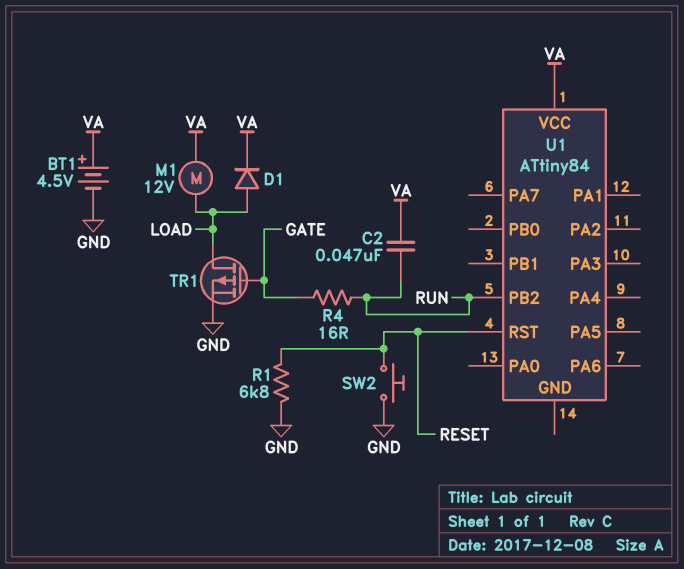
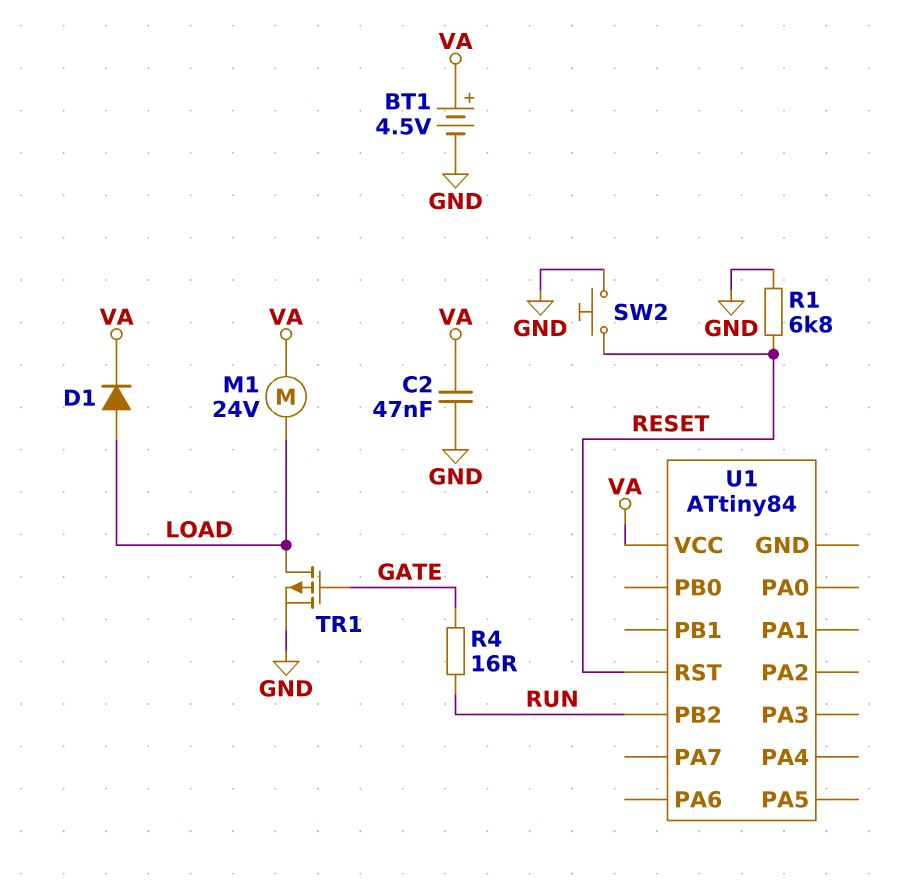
C2: 47nF (RUN, VA) -> 47nF (GND, VA)
M1: motor 12V (LOAD, VA) -> motor 24V (LOAD, VA)

